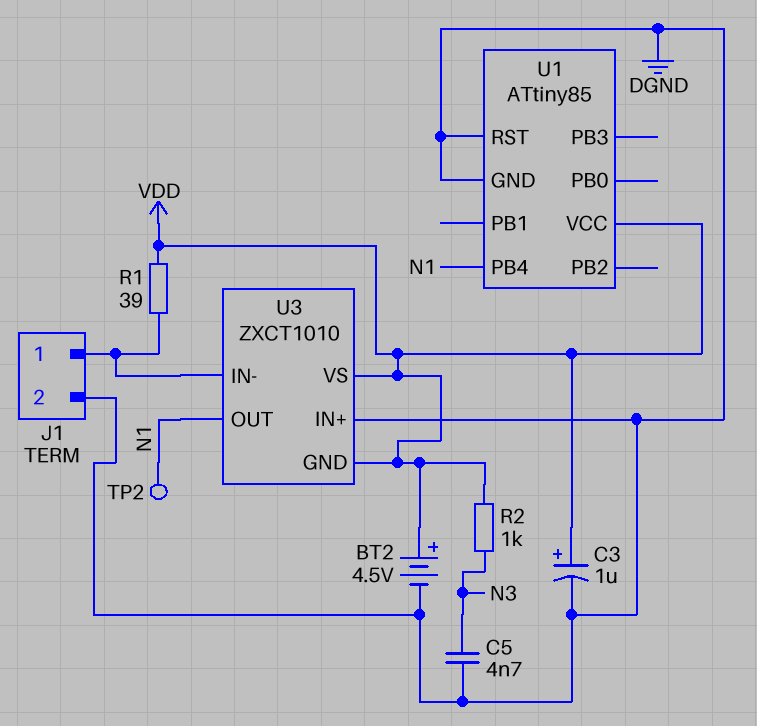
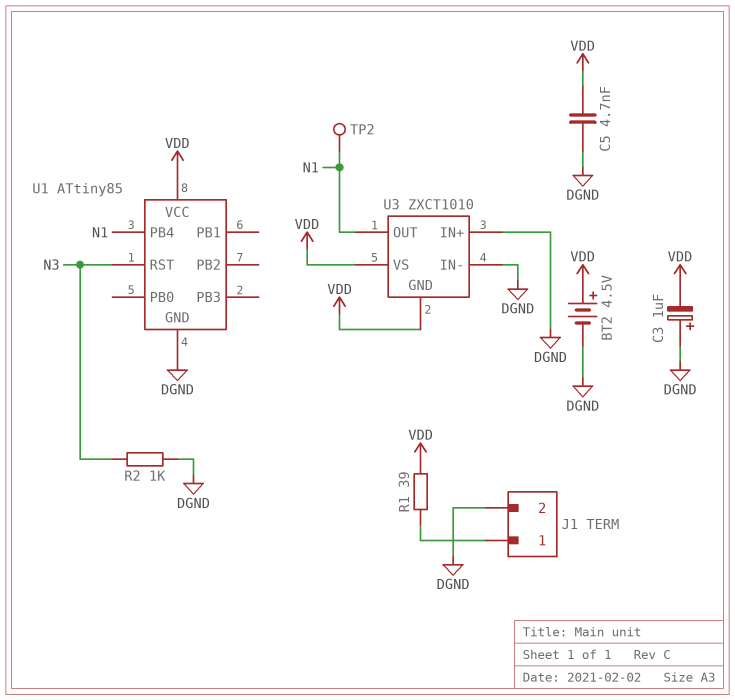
C3: 1uF (plus VDD, minus DGND) -> 1uF (plus DGND, minus VDD)
C5: 4.7nF (DGND, N3) -> 4.7nF (DGND, VDD)
R2: 1k (N3, VDD) -> 1k (DGND, N3)
U1 pin RST: DGND -> N3
U3 pin IN-: J1/1 -> DGND

